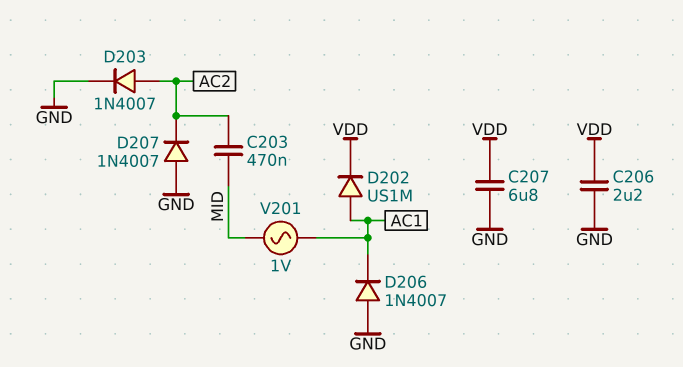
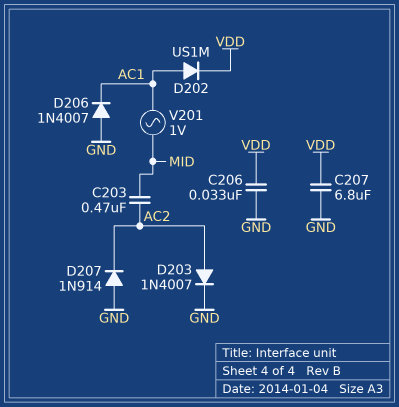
C206: 2.2uF (GND, VDD) -> 33nF (GND, VDD)
D207: diode 1N4007 (A GND, K AC2) -> diode 1N914 (A GND, K AC2)

